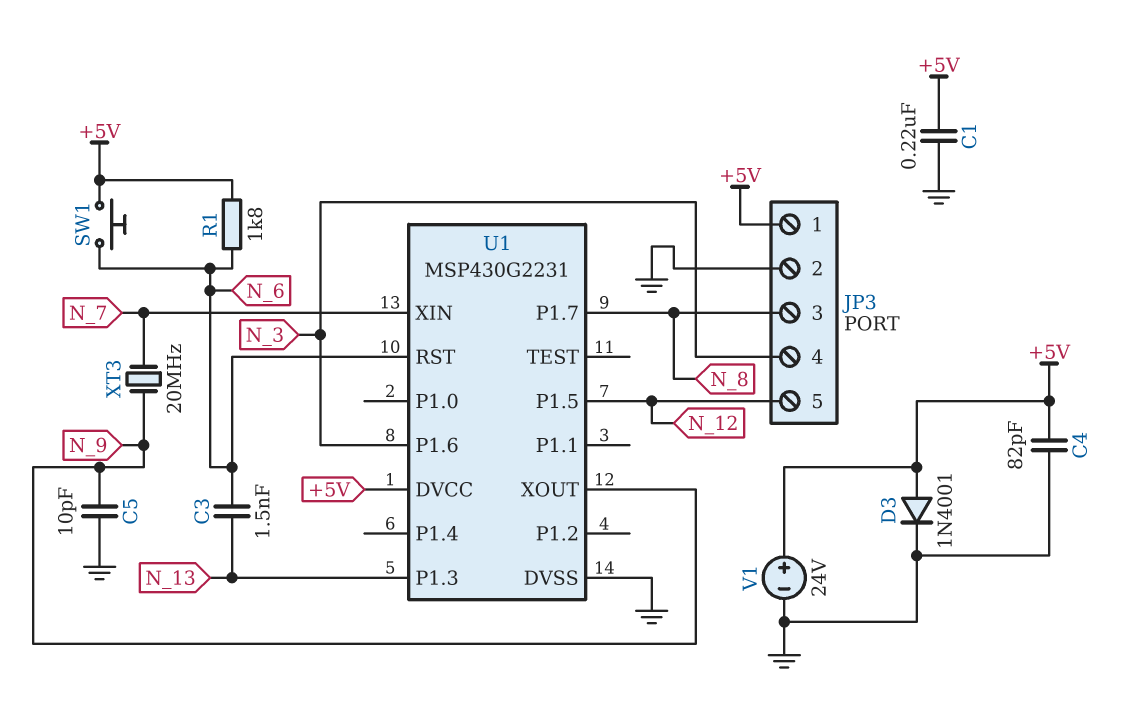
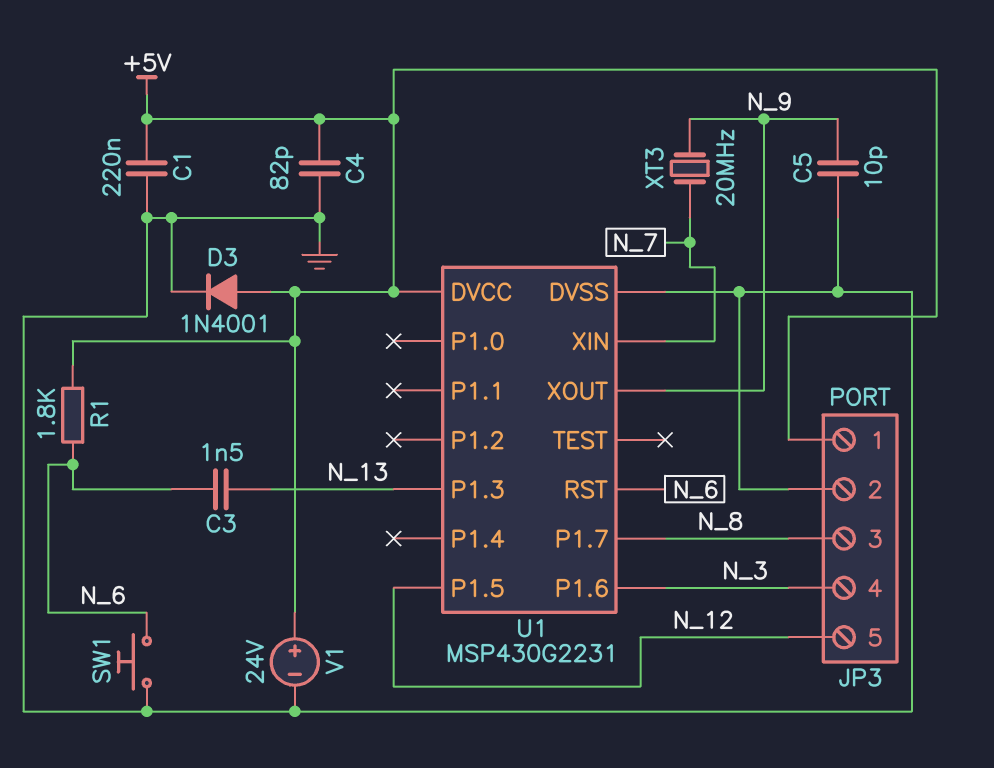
SW1: button (+5V, N_6) -> button (GND, N_6)

